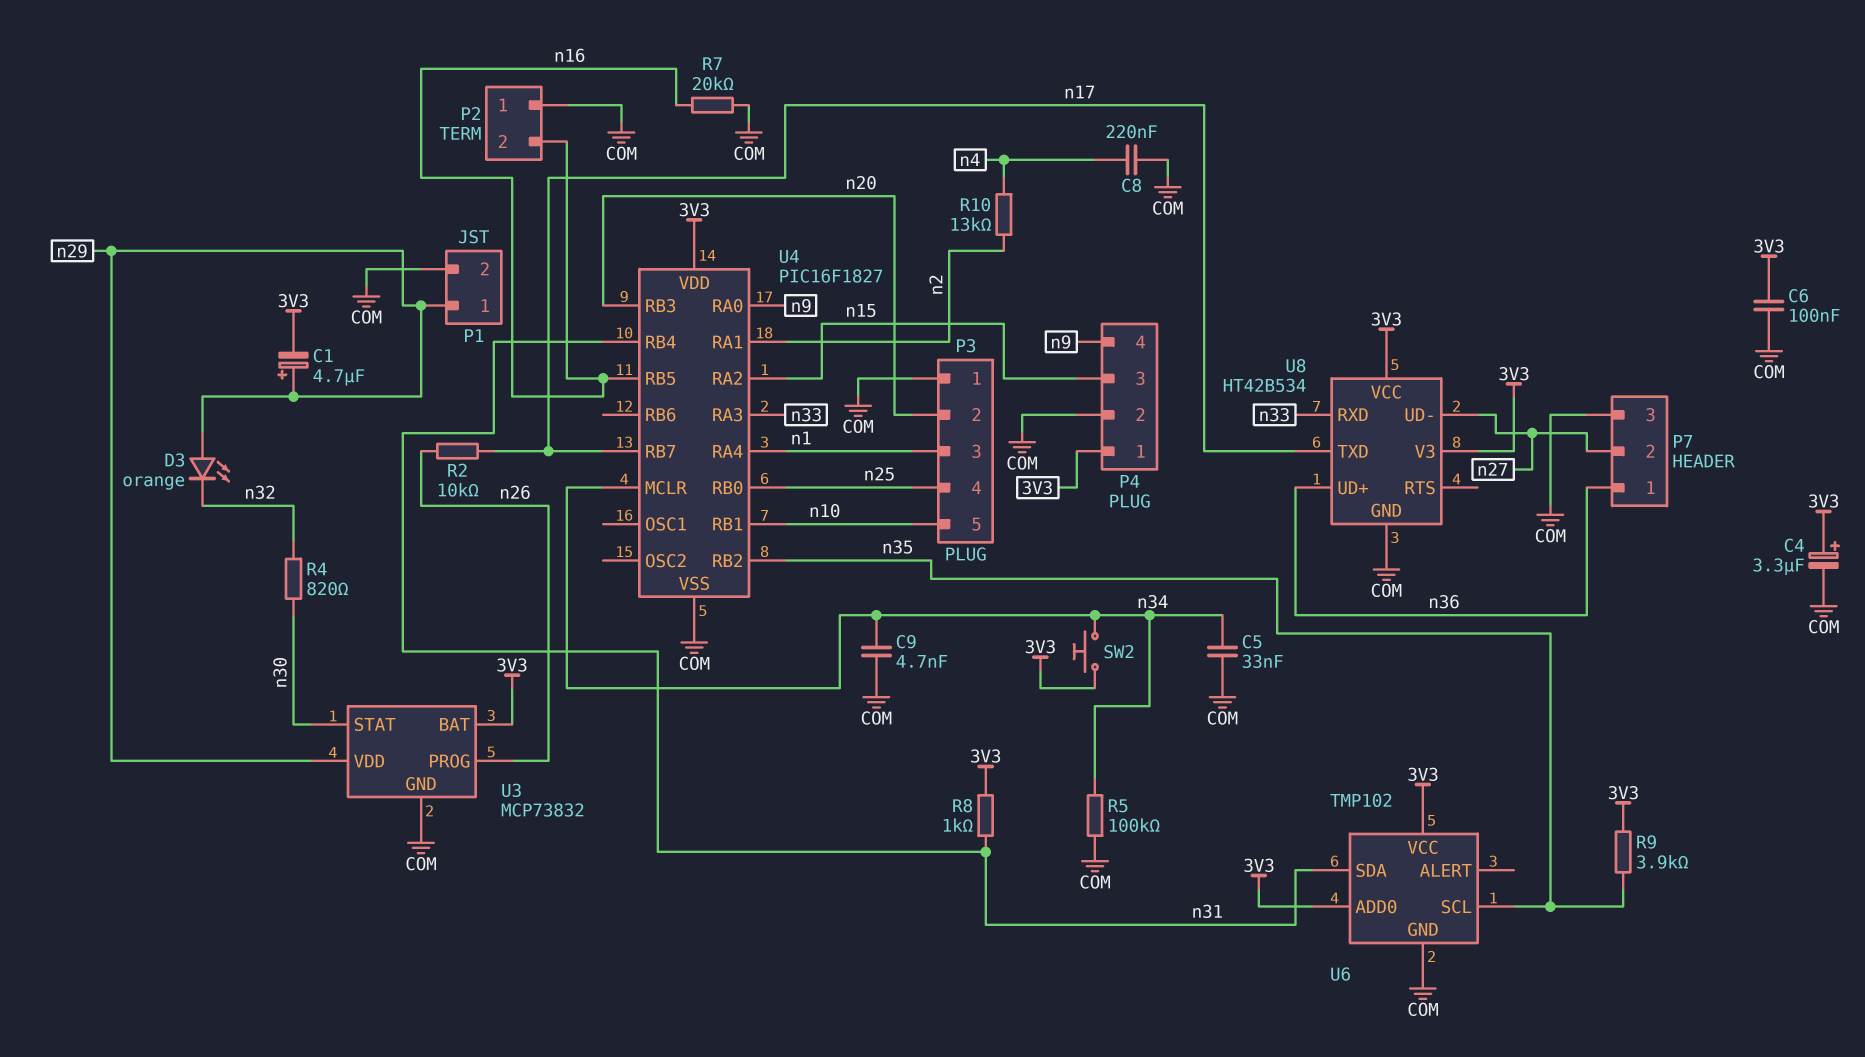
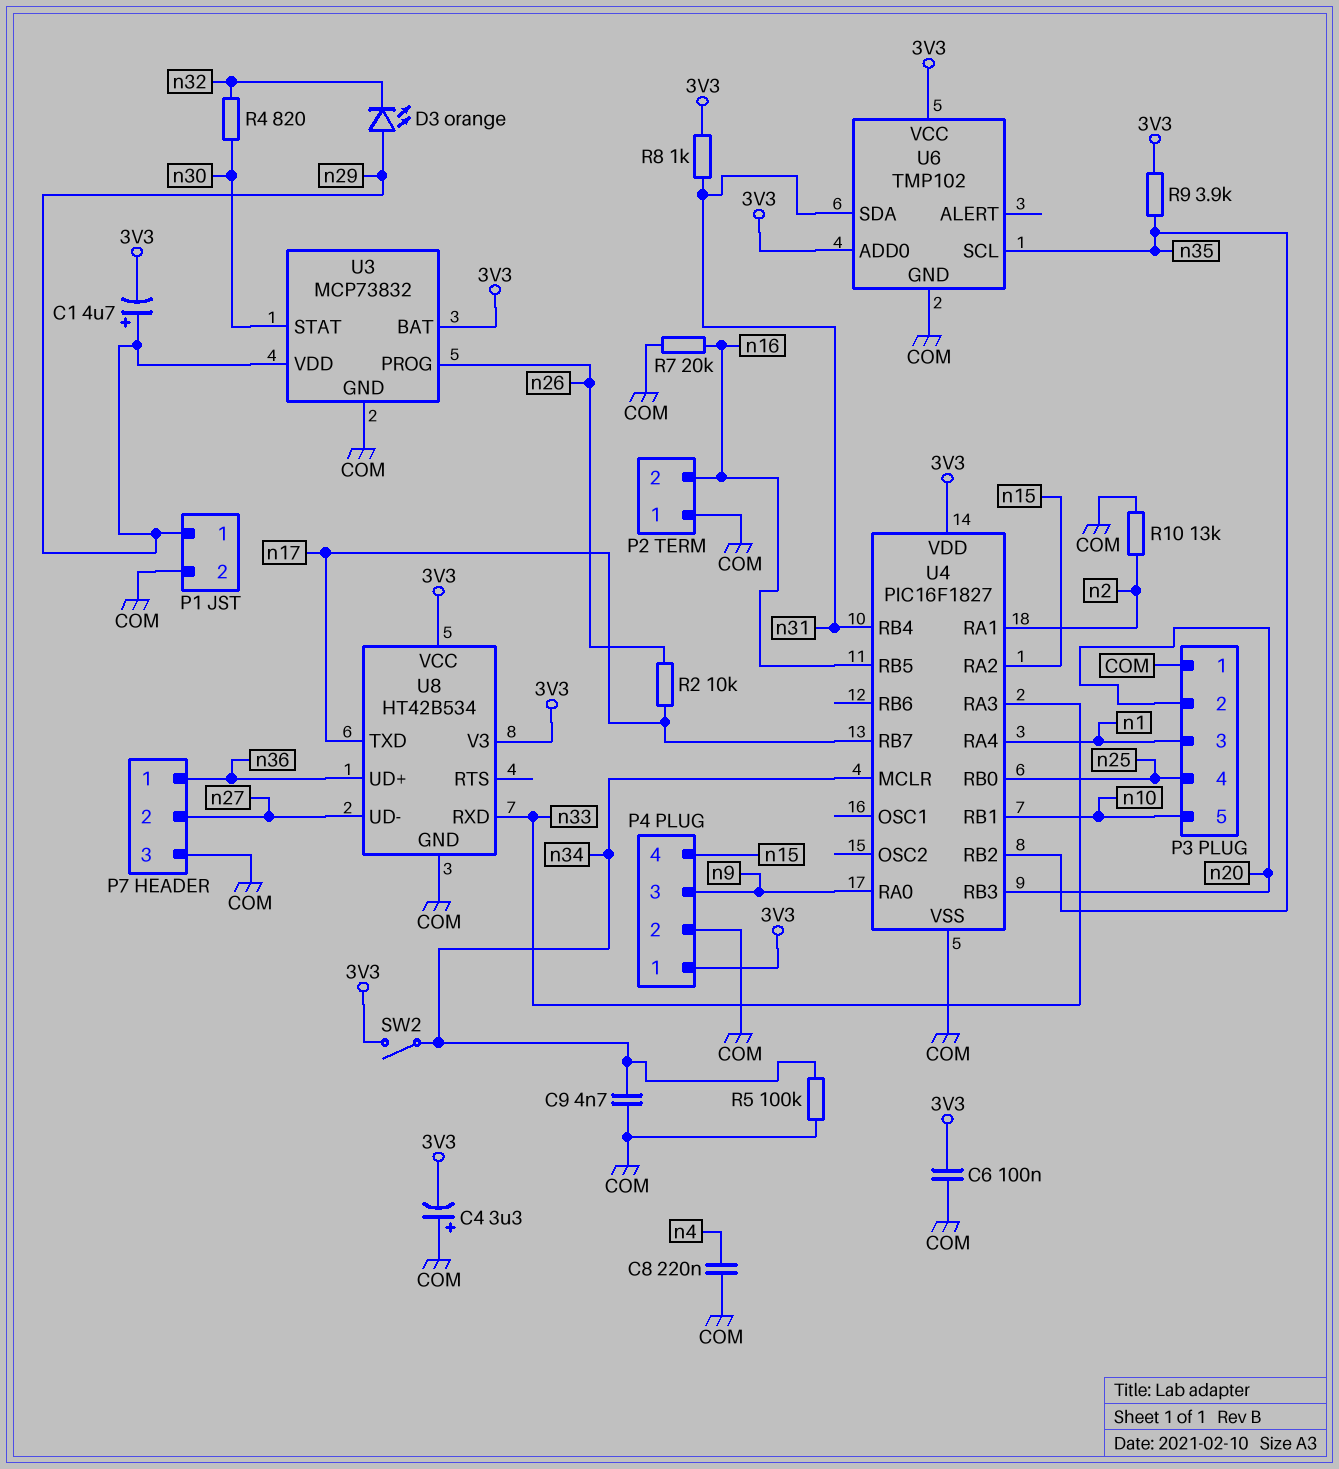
C4: 3.3uF (plus 3V3, minus COM) -> 3.3uF (plus COM, minus 3V3)
C5: 33nF (COM, n34) -> none
P4 pin 3: n15 -> n9
P4 pin 4: n9 -> n15
R10: 13k (n2, n4) -> 13k (COM, n2)
SW2: button (3V3, n34) -> switch (3V3, n34)

